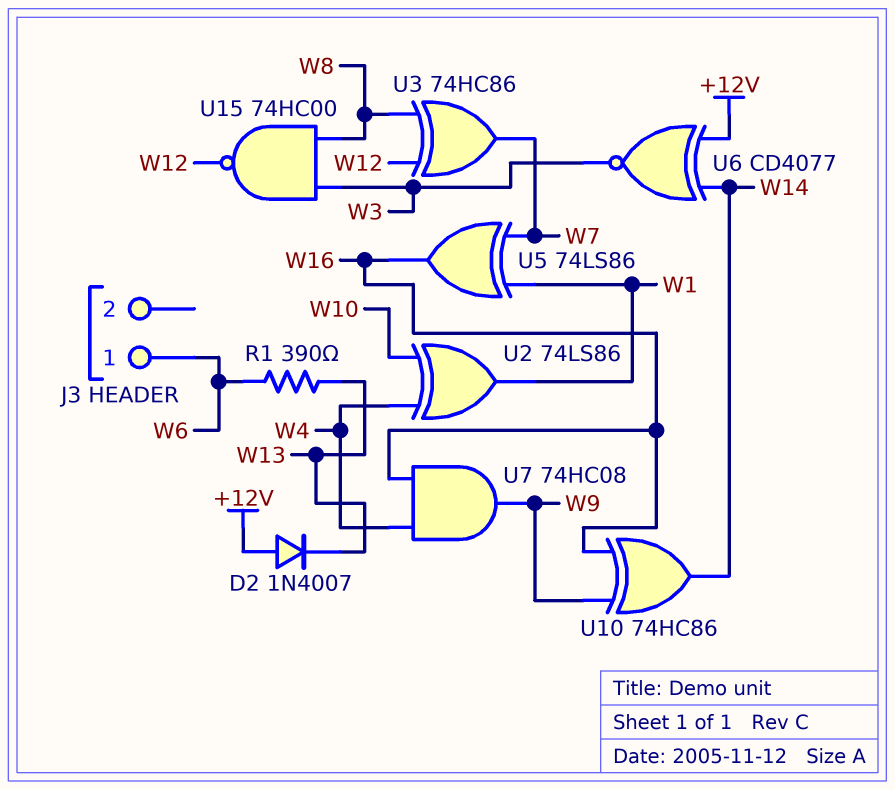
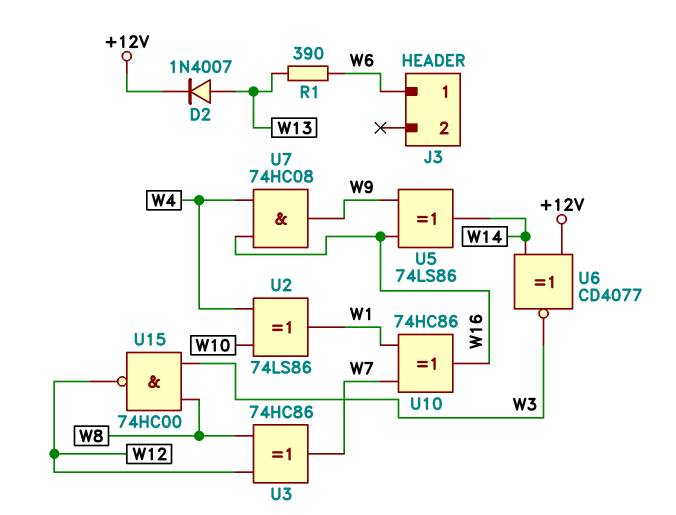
D2: diode 1N4007 (A +12V, K W13) -> diode 1N4007 (A W13, K +12V)
U5: XOR 74LS86 (in W1, in W7, out W16) -> XOR 74LS86 (in W9, in W16, out W14)
U10: XOR 74HC86 (in W9, in W16, out W14) -> XOR 74HC86 (in W1, in W7, out W16)

